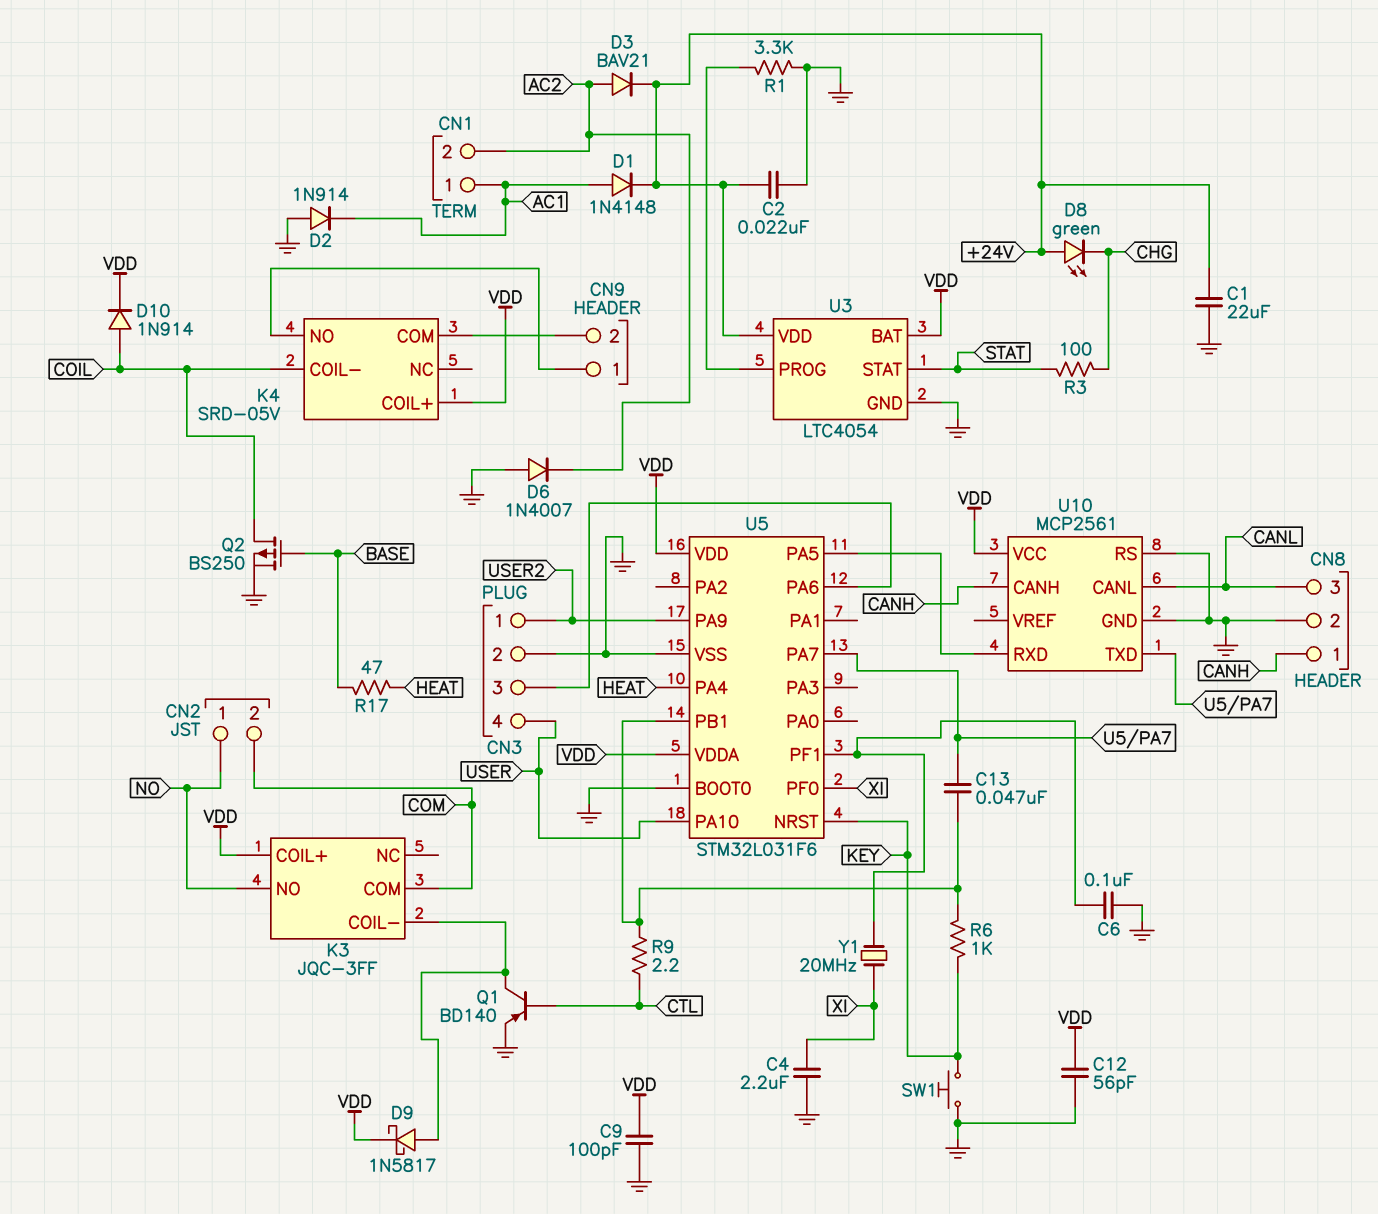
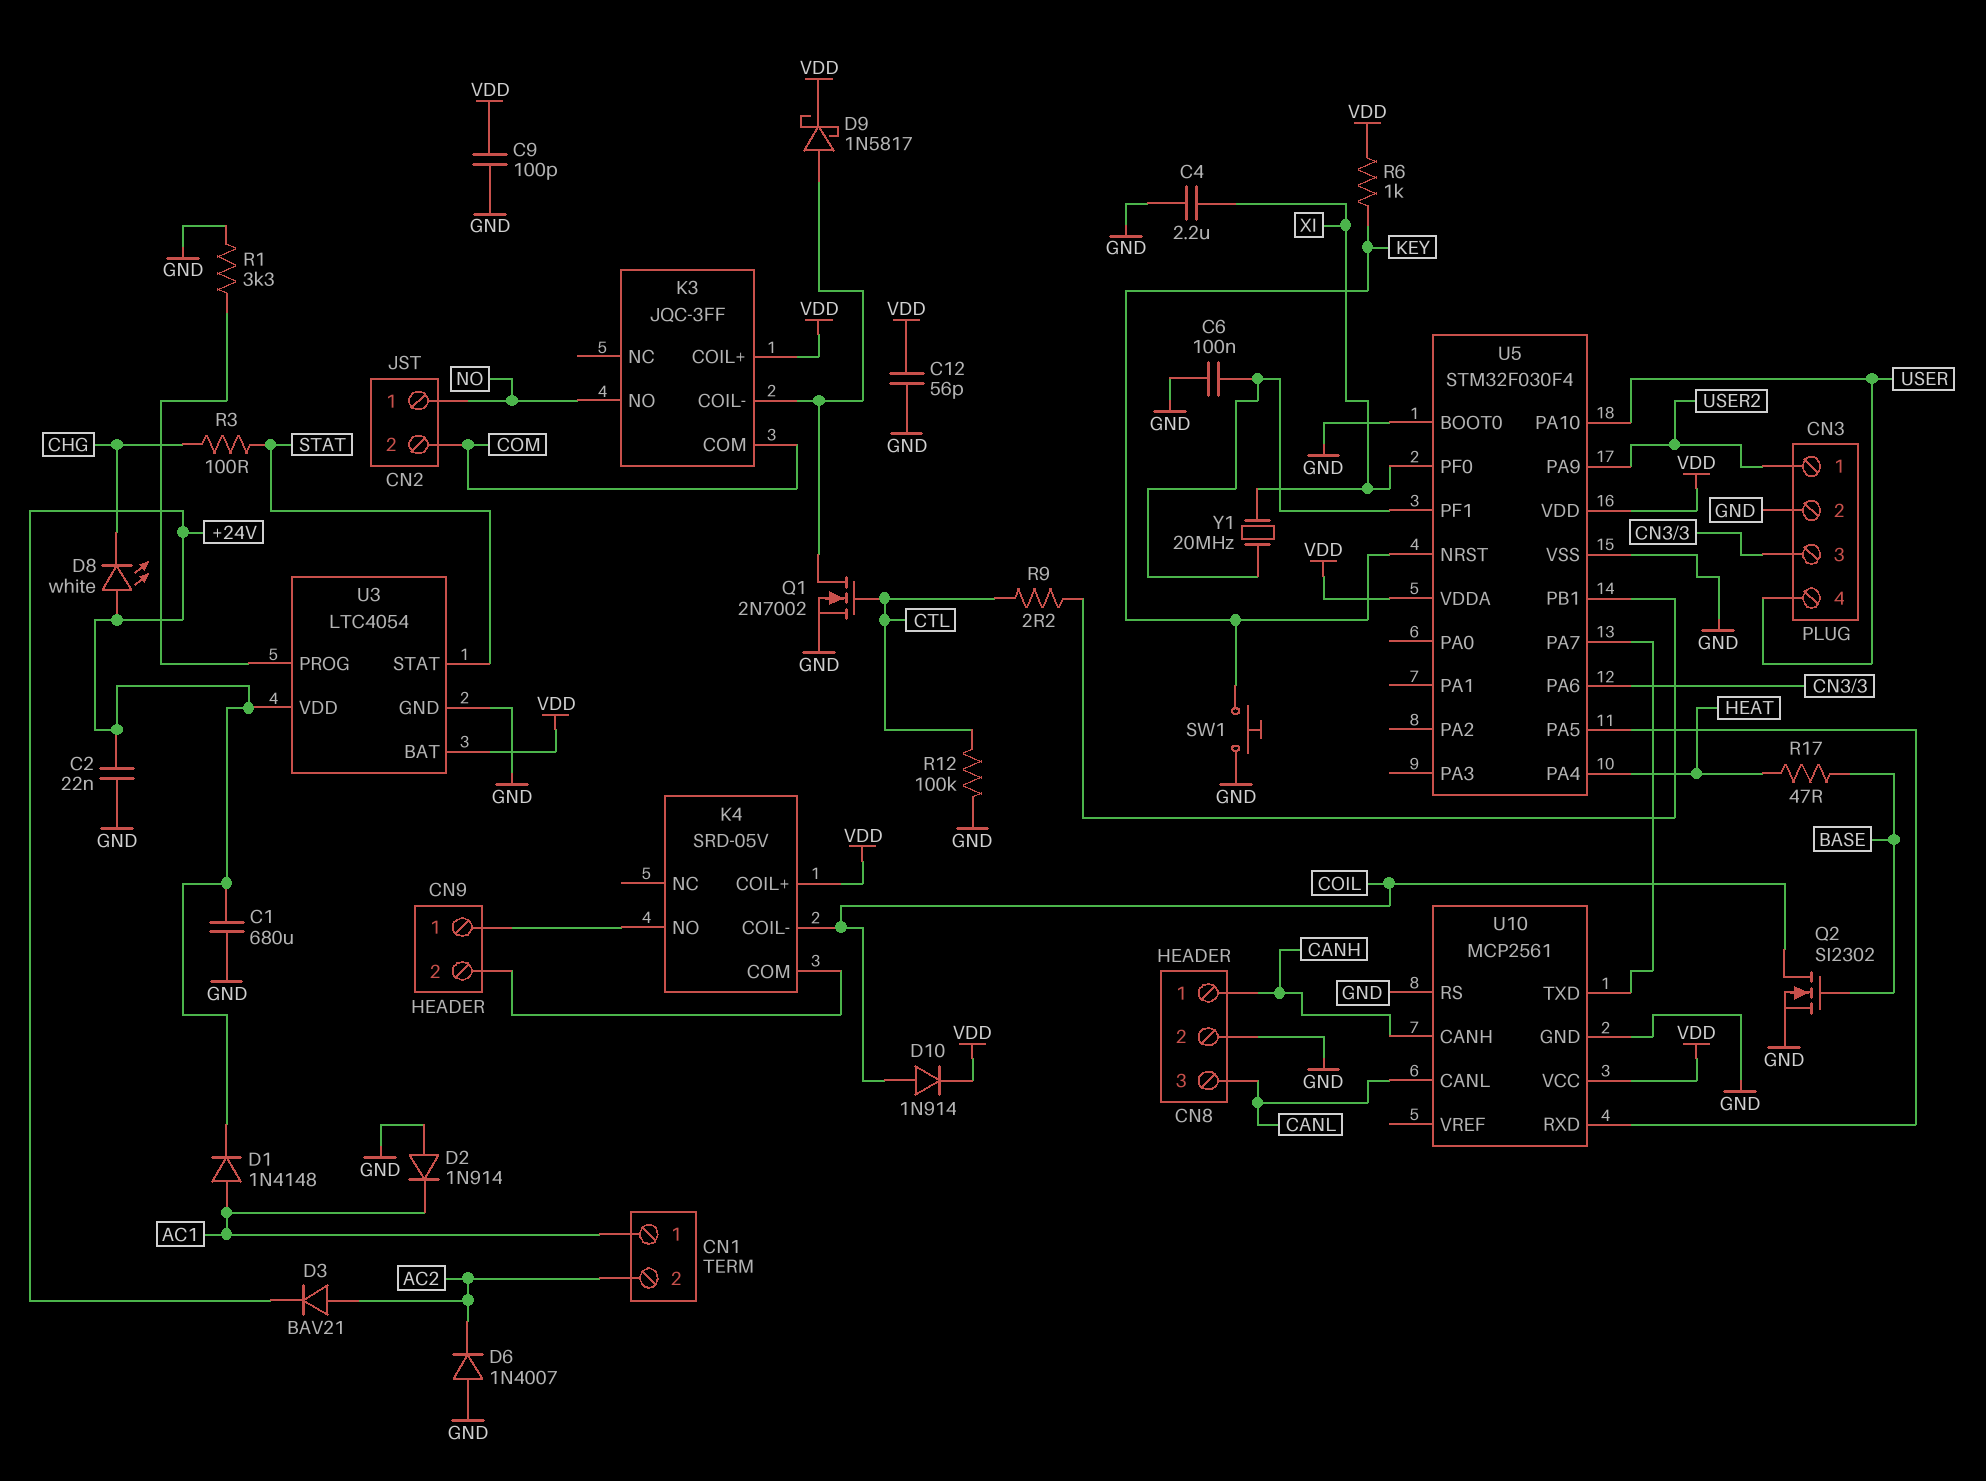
C1: 22uF (+24V, GND) -> 680uF (+24V, GND)
C13: 47nF (U5/PA7, U5/PB1) -> none
D8: LED green (A +24V, K CHG) -> LED white (A +24V, K CHG)
Q1: PNP BD140 (B CTL, C K3/COIL-, E GND) -> NMOS 2N7002 (G CTL, D K3/COIL-, S GND)
Q2: PMOS BS250 (G BASE, D COIL, S GND) -> NMOS SI2302 (G BASE, D COIL, S GND)
R6: 1k (KEY, U5/PB1) -> 1k (KEY, VDD)
R12: none -> 100k (CTL, GND)
U5: STM32L031F6 -> STM32F030F4

